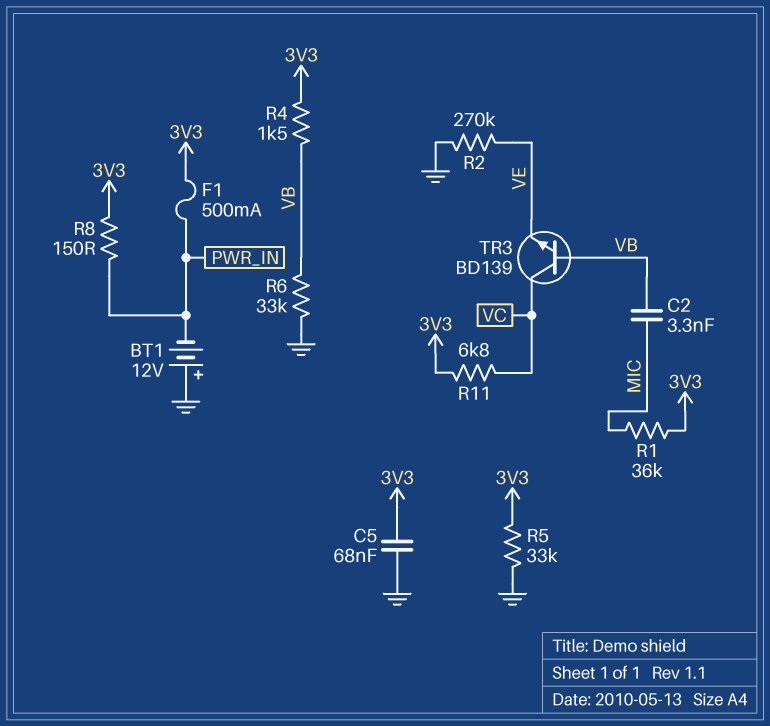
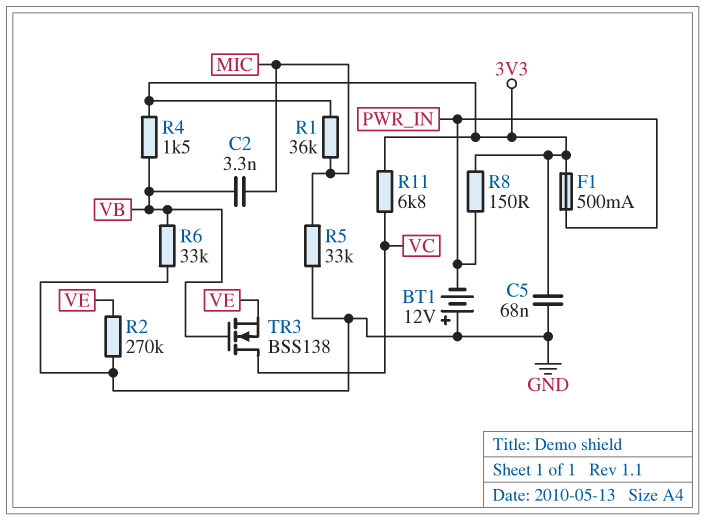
R5: 33k (3V3, GND) -> 33k (GND, MIC)
TR3: NPN BD139 (B VB, C VC, E VE) -> NMOS BSS138 (G VB, D VC, S VE)

